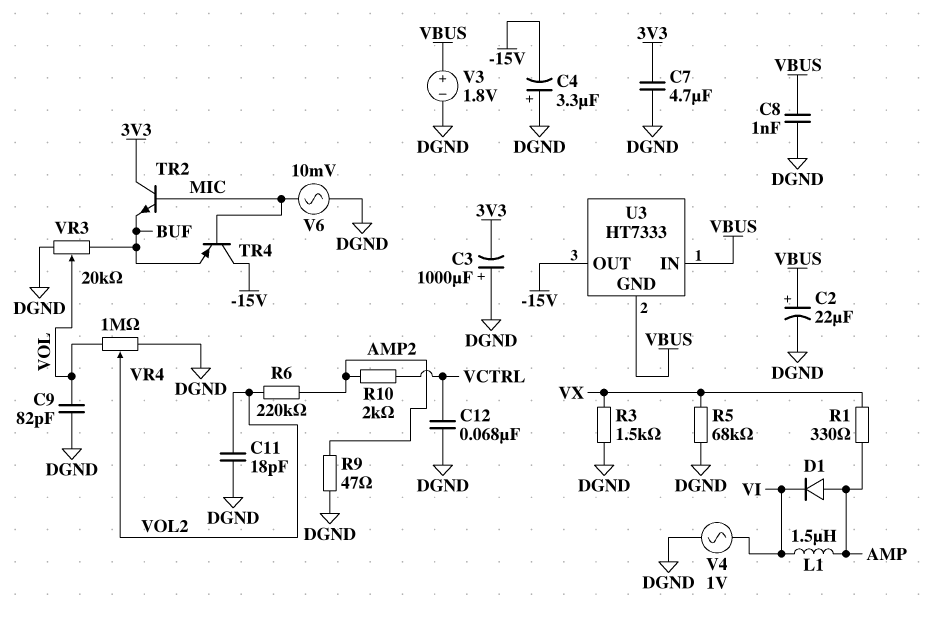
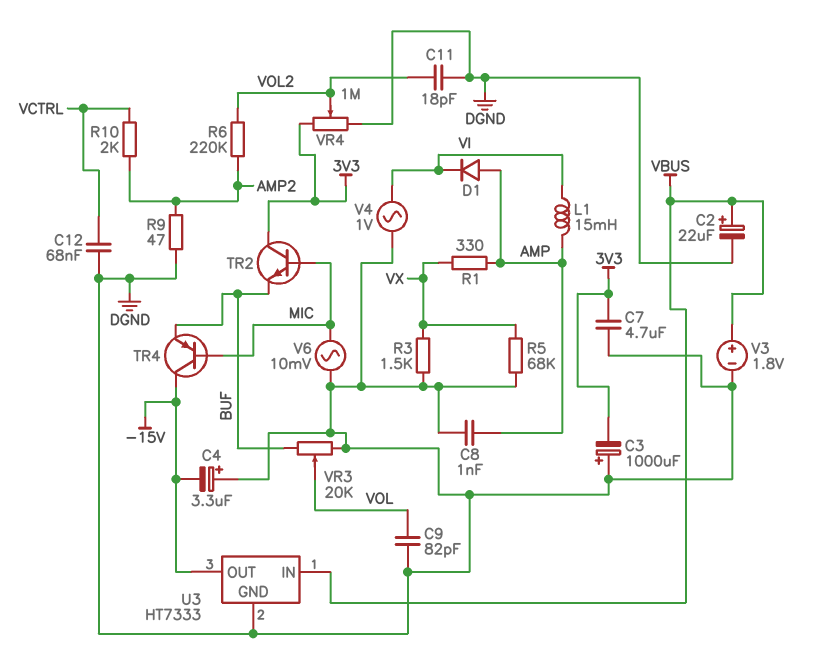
C8: 1nF (DGND, VBUS) -> 1nF (AMP, DGND)
L1: 1.5uH (AMP, VI) -> 15mH (AMP, VI)
U3 pin GND: VBUS -> DGND
VR4: 1M (DGND, VOL, wiper VOL2) -> 1M (3V3, DGND, wiper VOL2)

